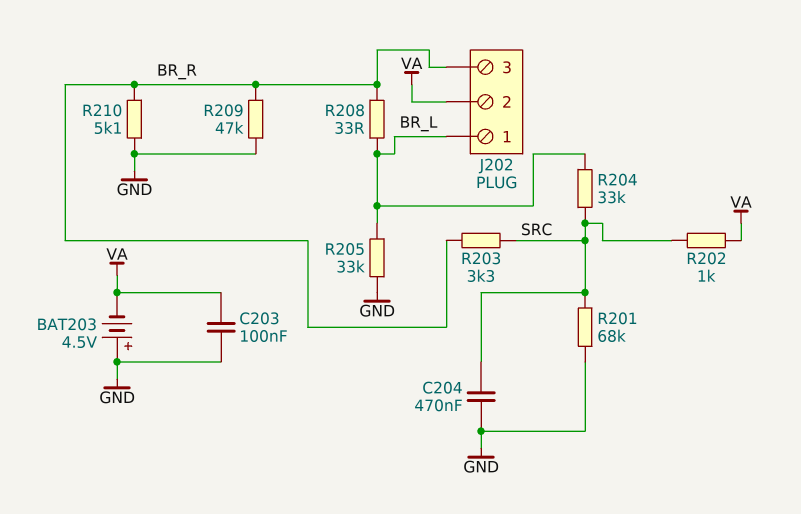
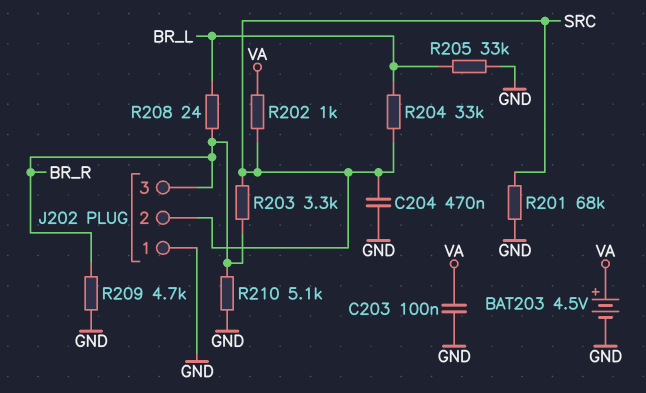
BAT203: 4.5V (plus GND, minus VA) -> 4.5V (plus VA, minus GND)
J202 pin 1: BR_L -> GND
J202 pin 2: VA -> SRC
R208: 33 (BR_L, BR_R) -> 24 (BR_L, BR_R)
R209: 47k (BR_R, GND) -> 4.7k (BR_R, GND)

